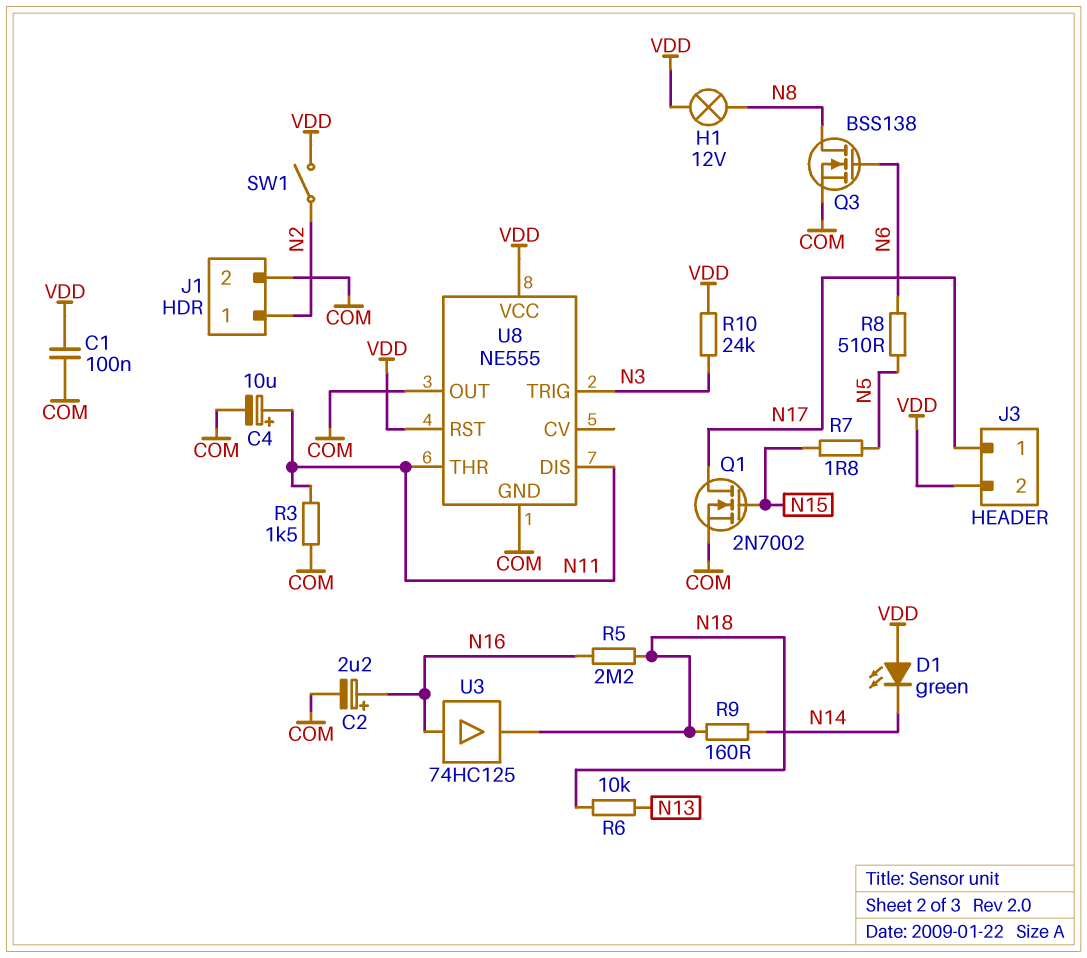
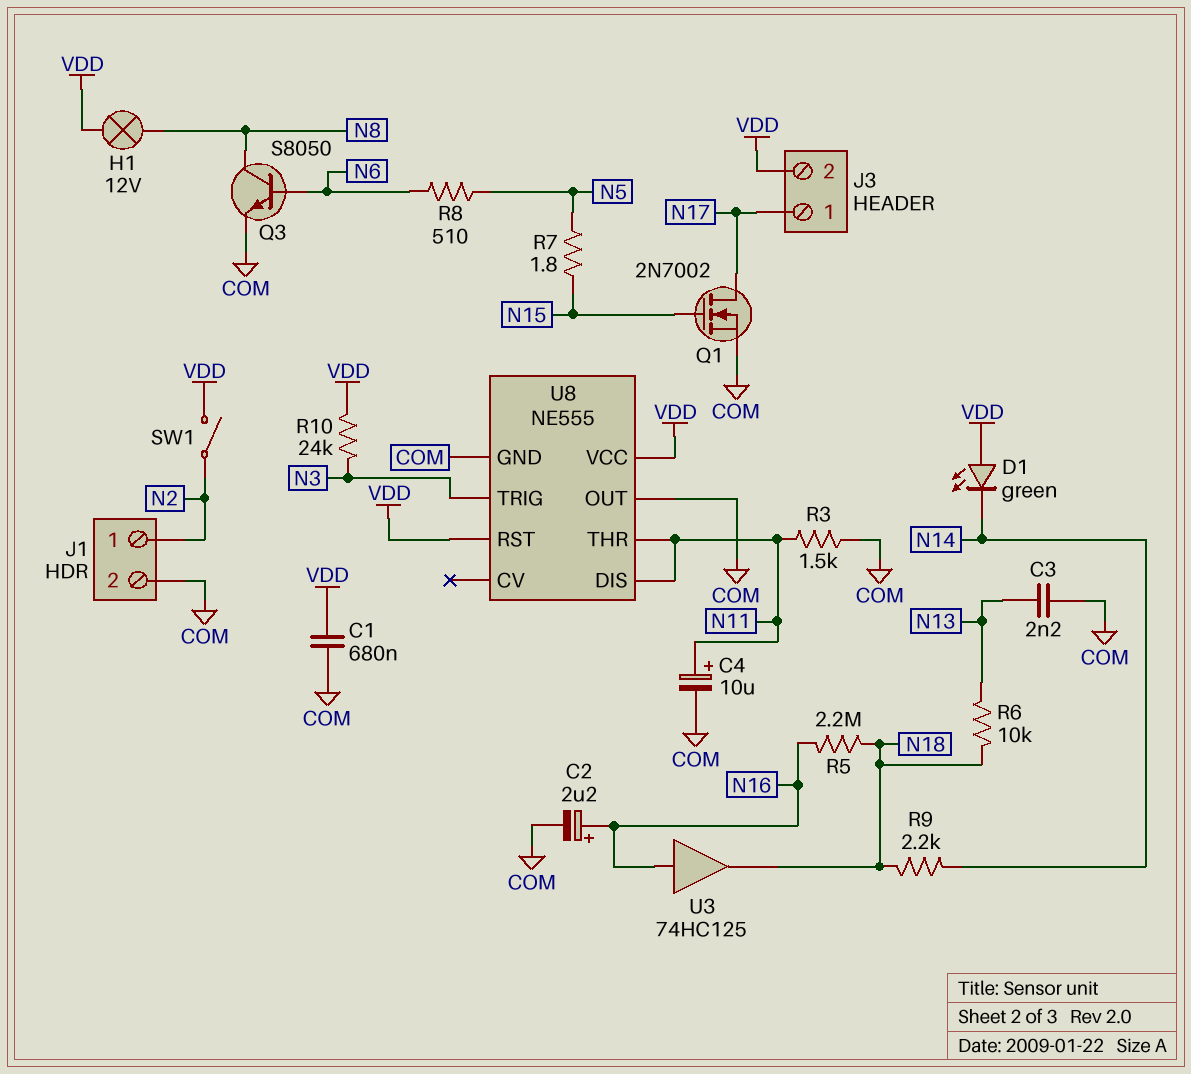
C1: 100nF (COM, VDD) -> 680nF (COM, VDD)
C3: none -> 2.2nF (COM, N13)
Q3: NMOS BSS138 (G N6, D N8, S COM) -> NPN S8050 (B N6, C N8, E COM)
R9: 160 (N14, N18) -> 2.2k (N14, N18)

